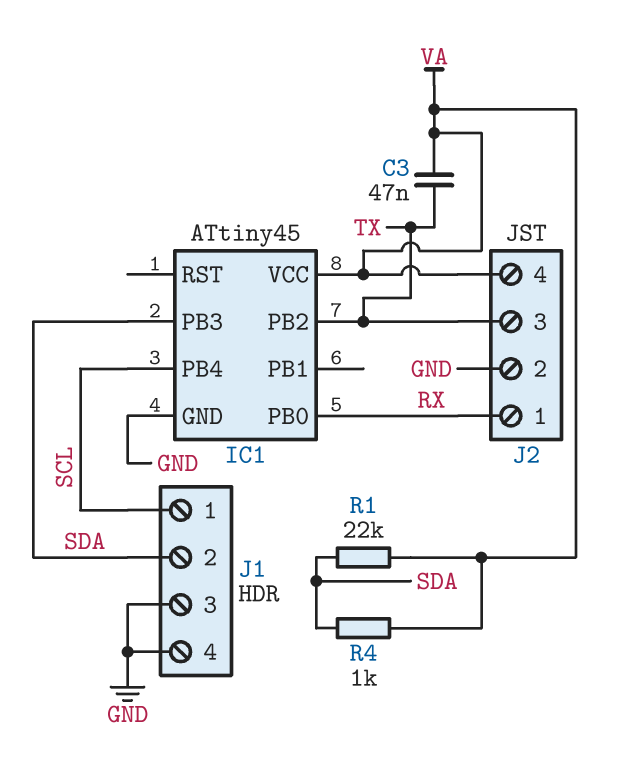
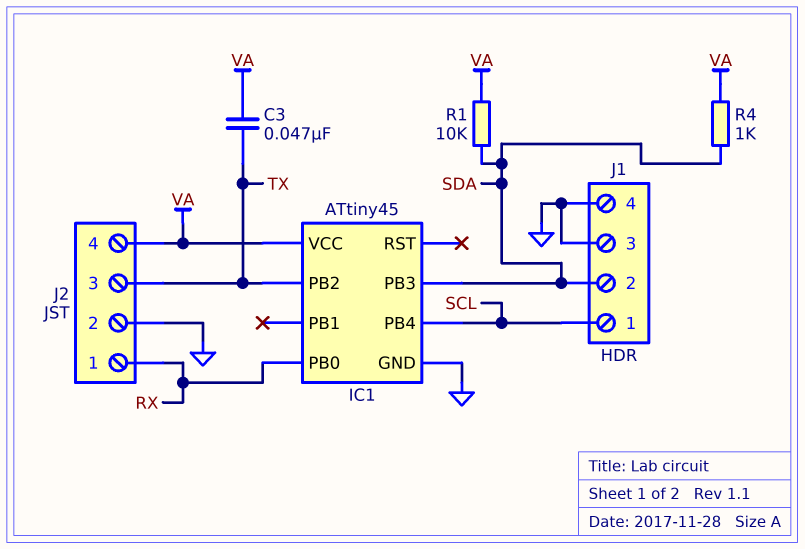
R1: 22k (SDA, VA) -> 10k (SDA, VA)

